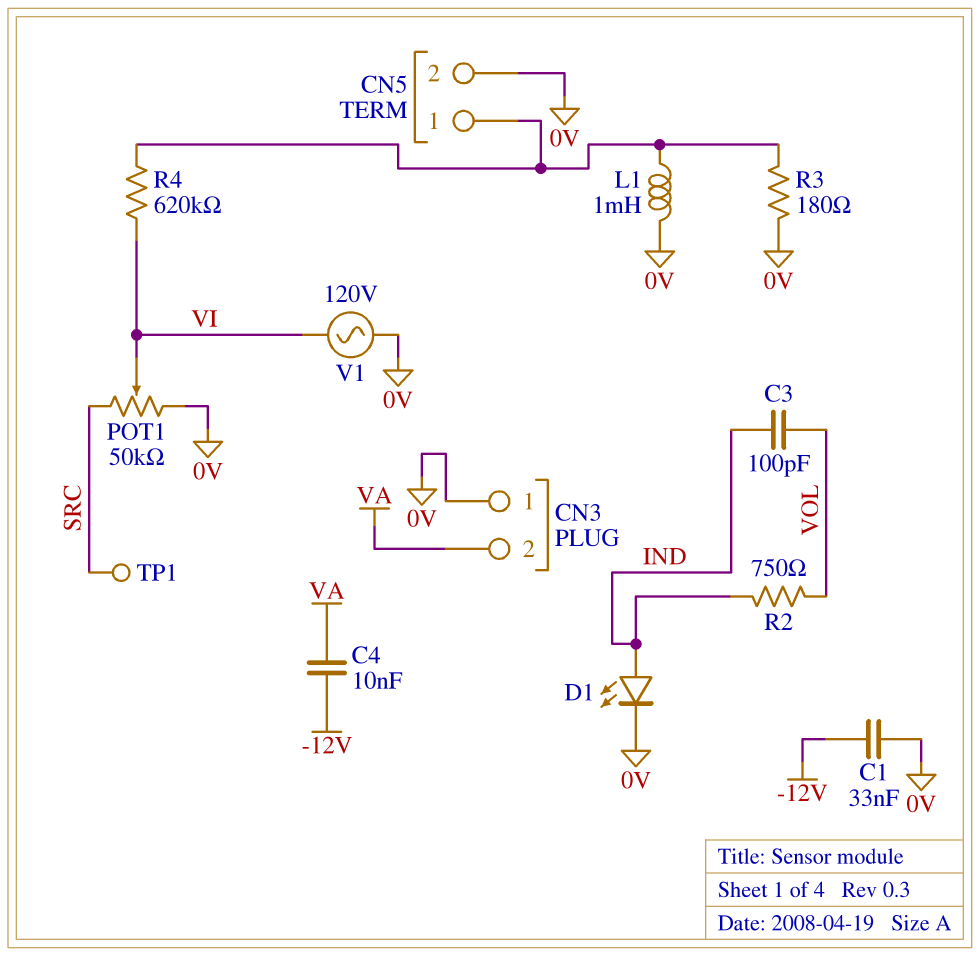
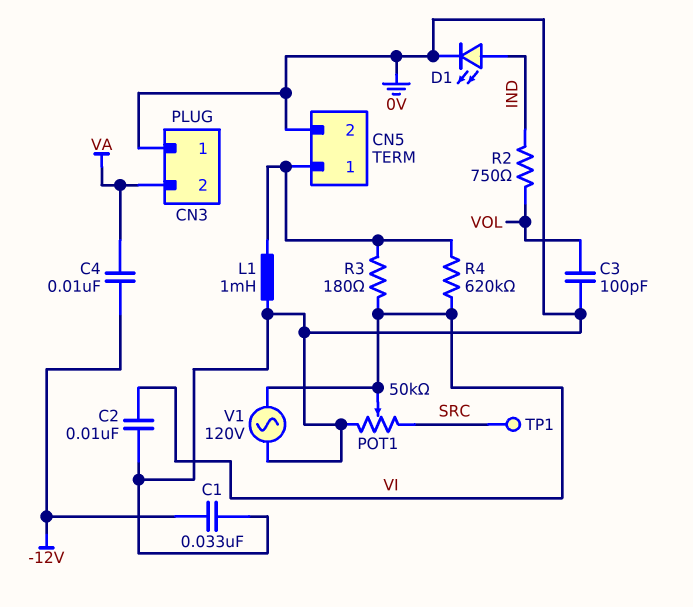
C2: none -> 10nF (0V, VI)
C3: 100pF (IND, VOL) -> 100pF (0V, VOL)
R3: 180 (0V, CN5/1) -> 180 (CN5/1, VI)

